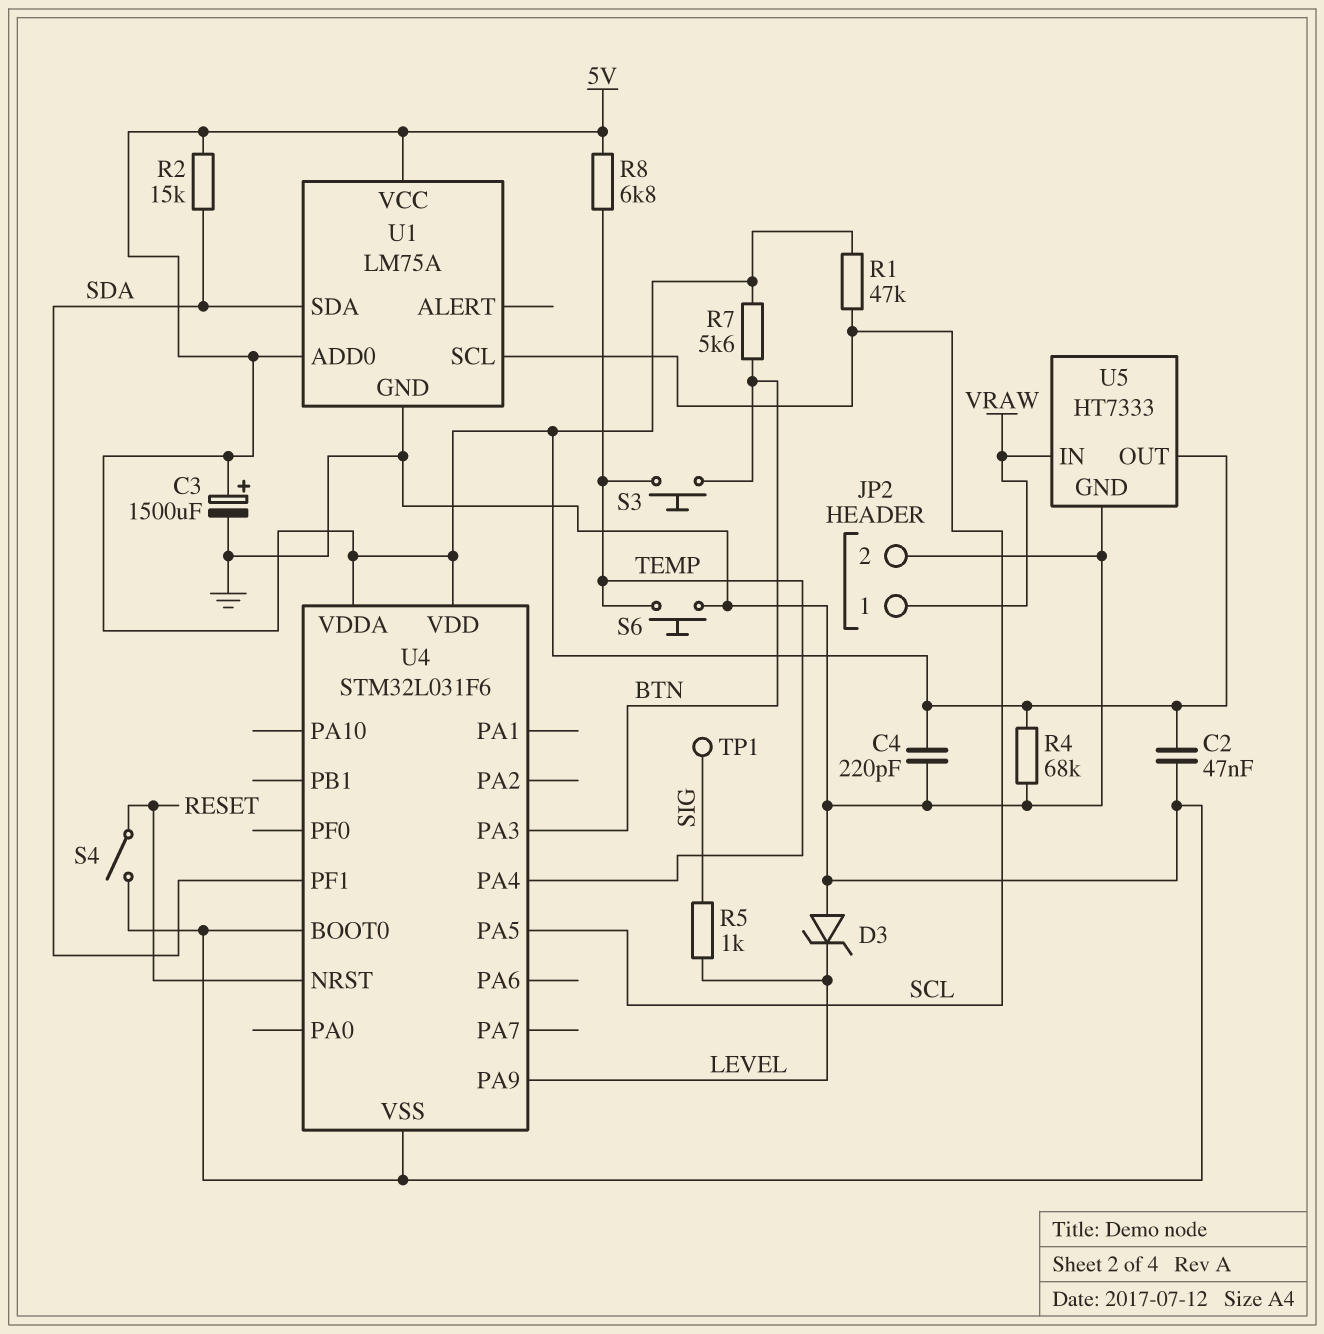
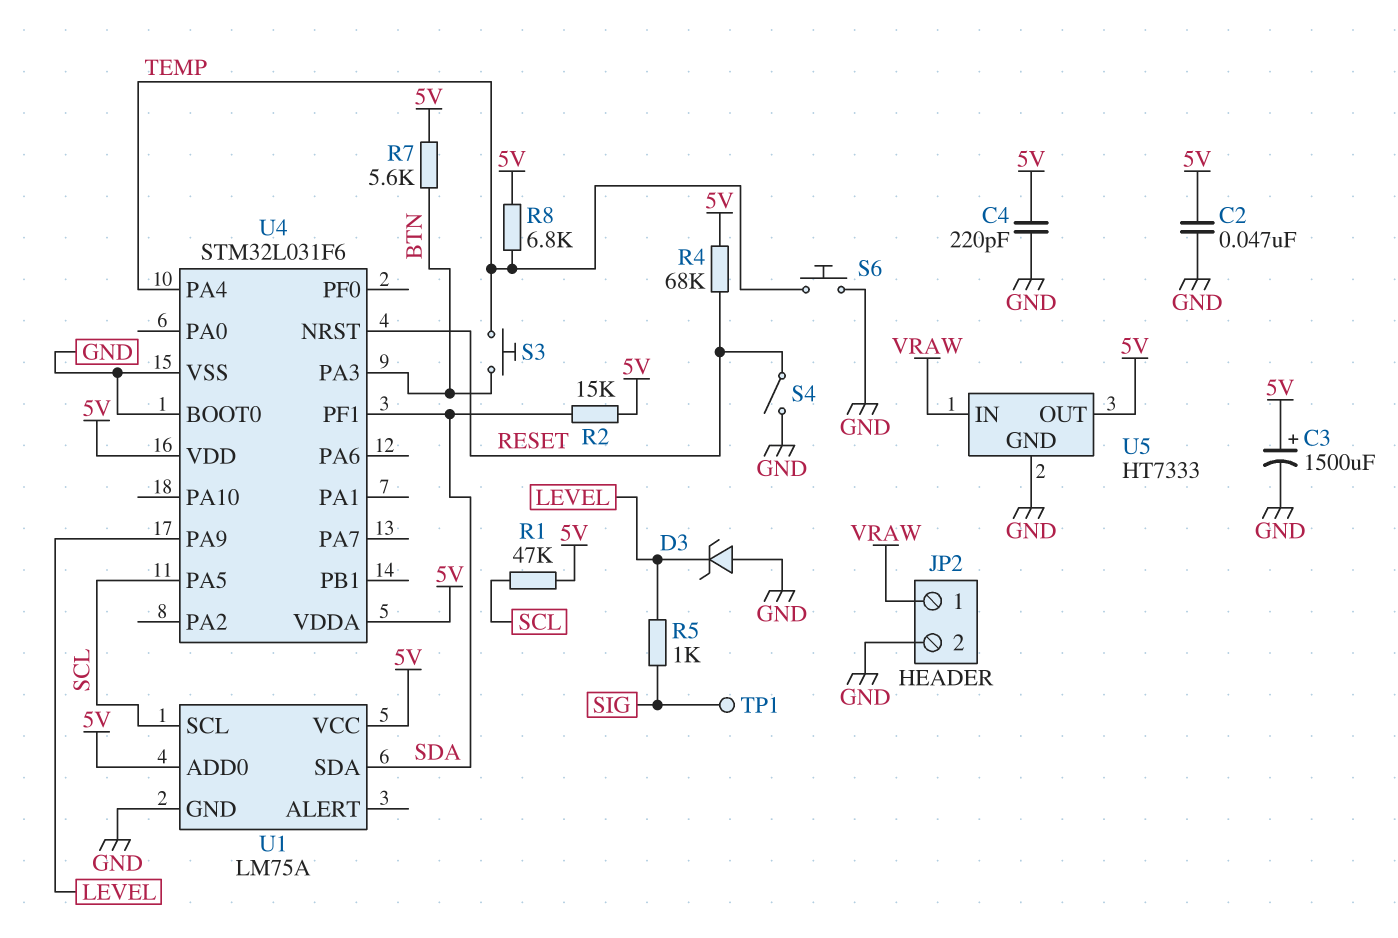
R4: 68k (5V, GND) -> 68k (5V, RESET)

